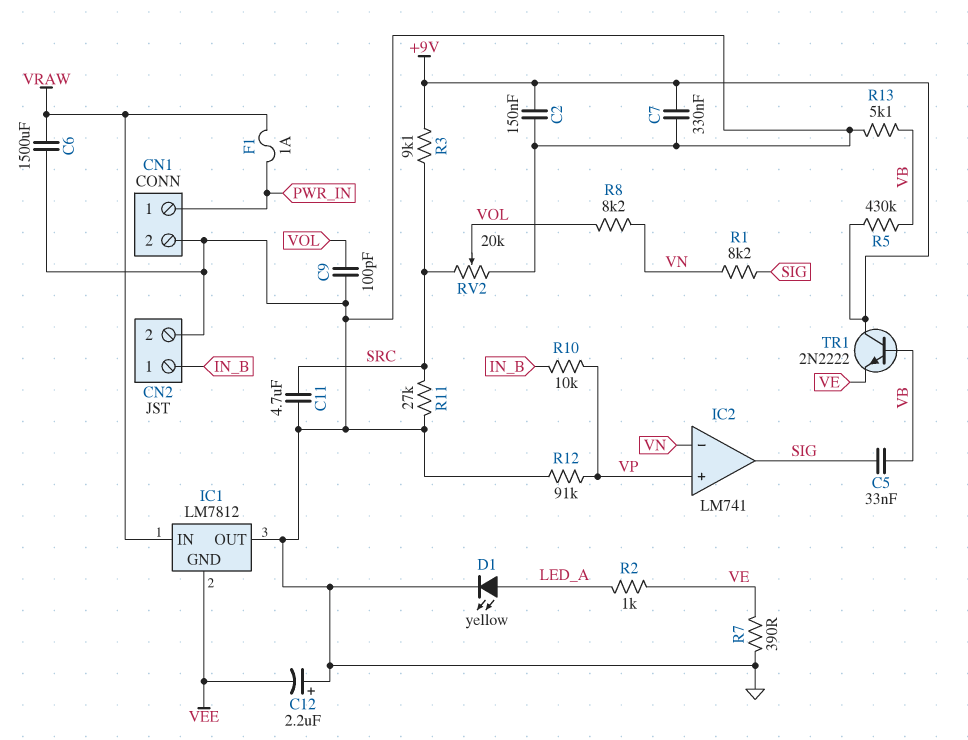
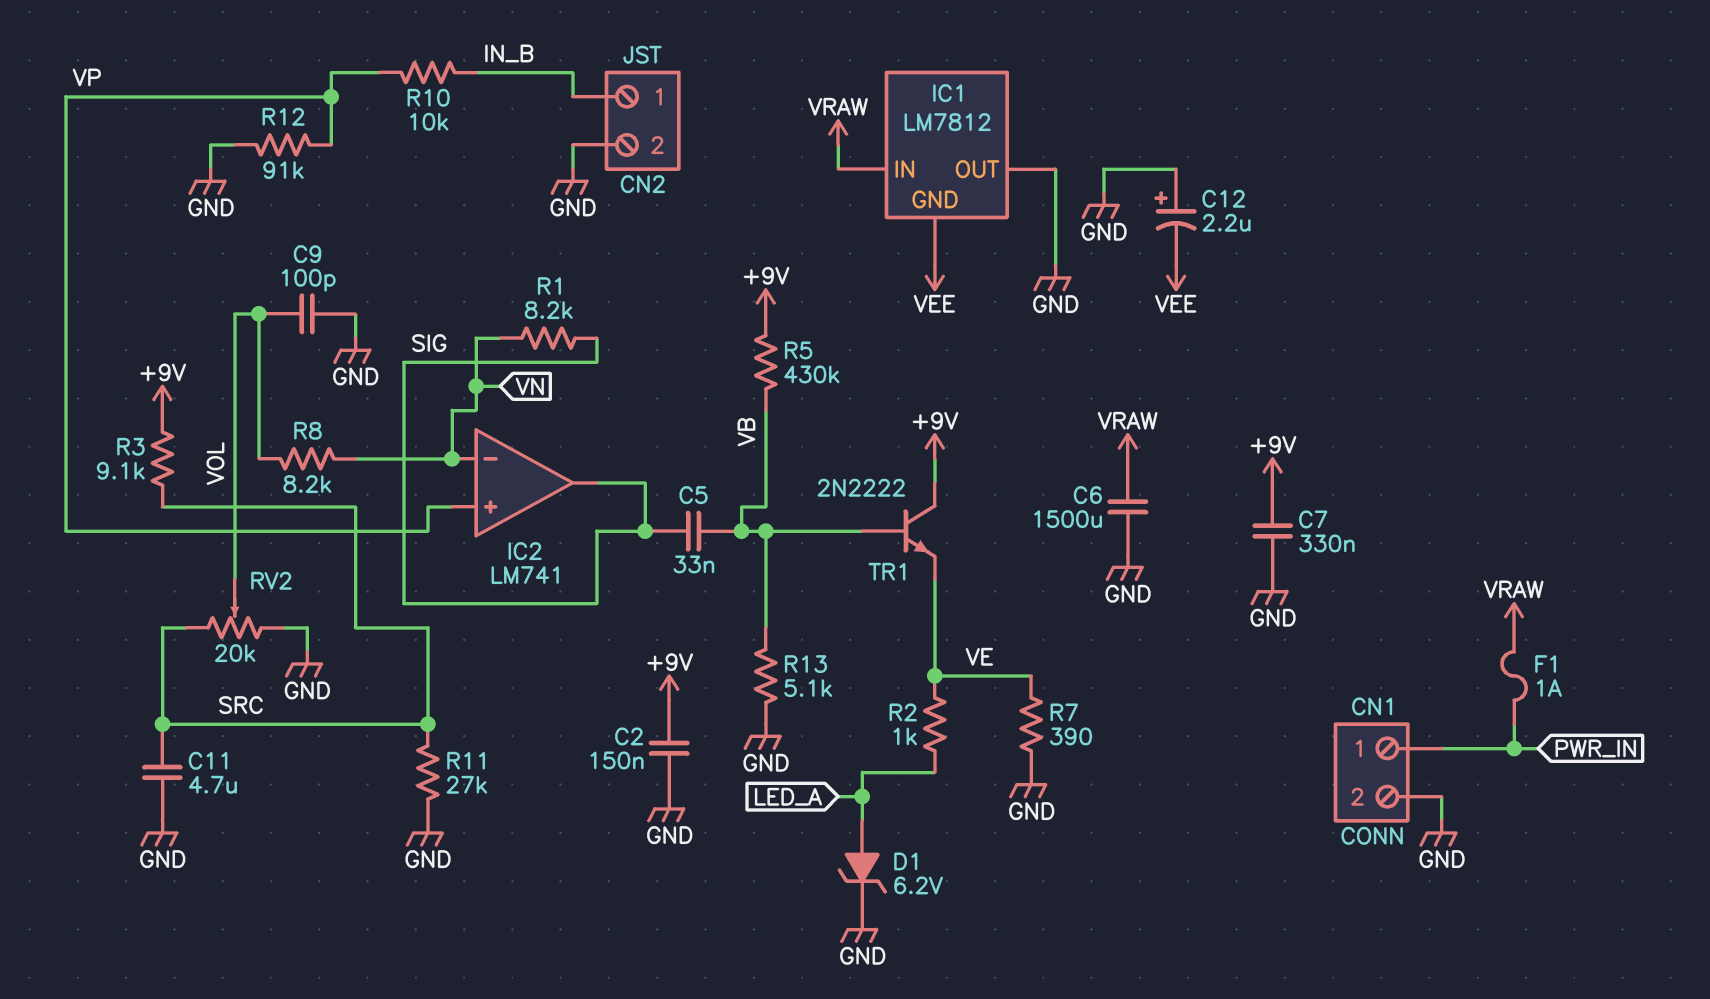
D1: LED yellow (A LED_A, K GND) -> zener 6.2V (A LED_A, K GND)

